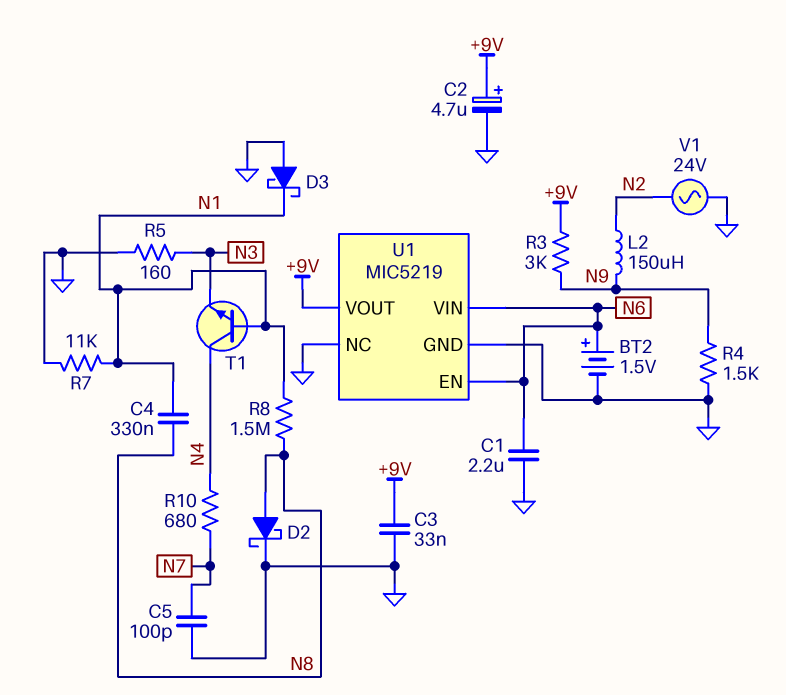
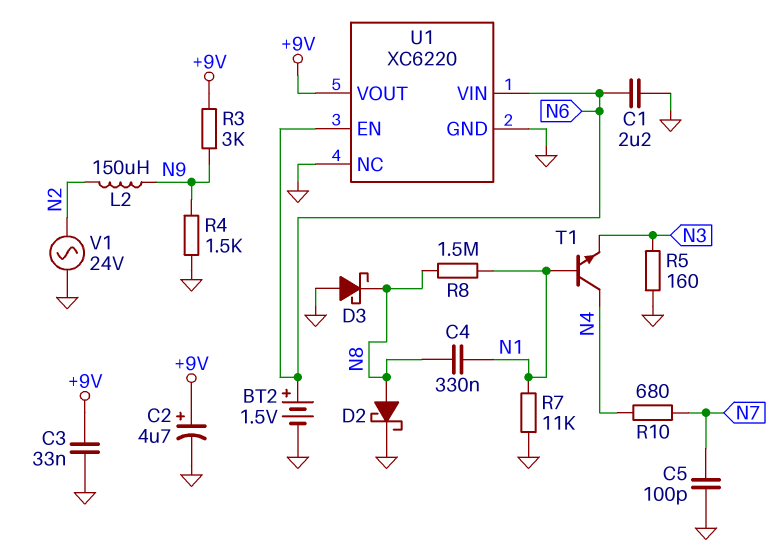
D3: schottky (A GND, K N1) -> schottky (A GND, K N8)
U1: MIC5219 -> XC6220

